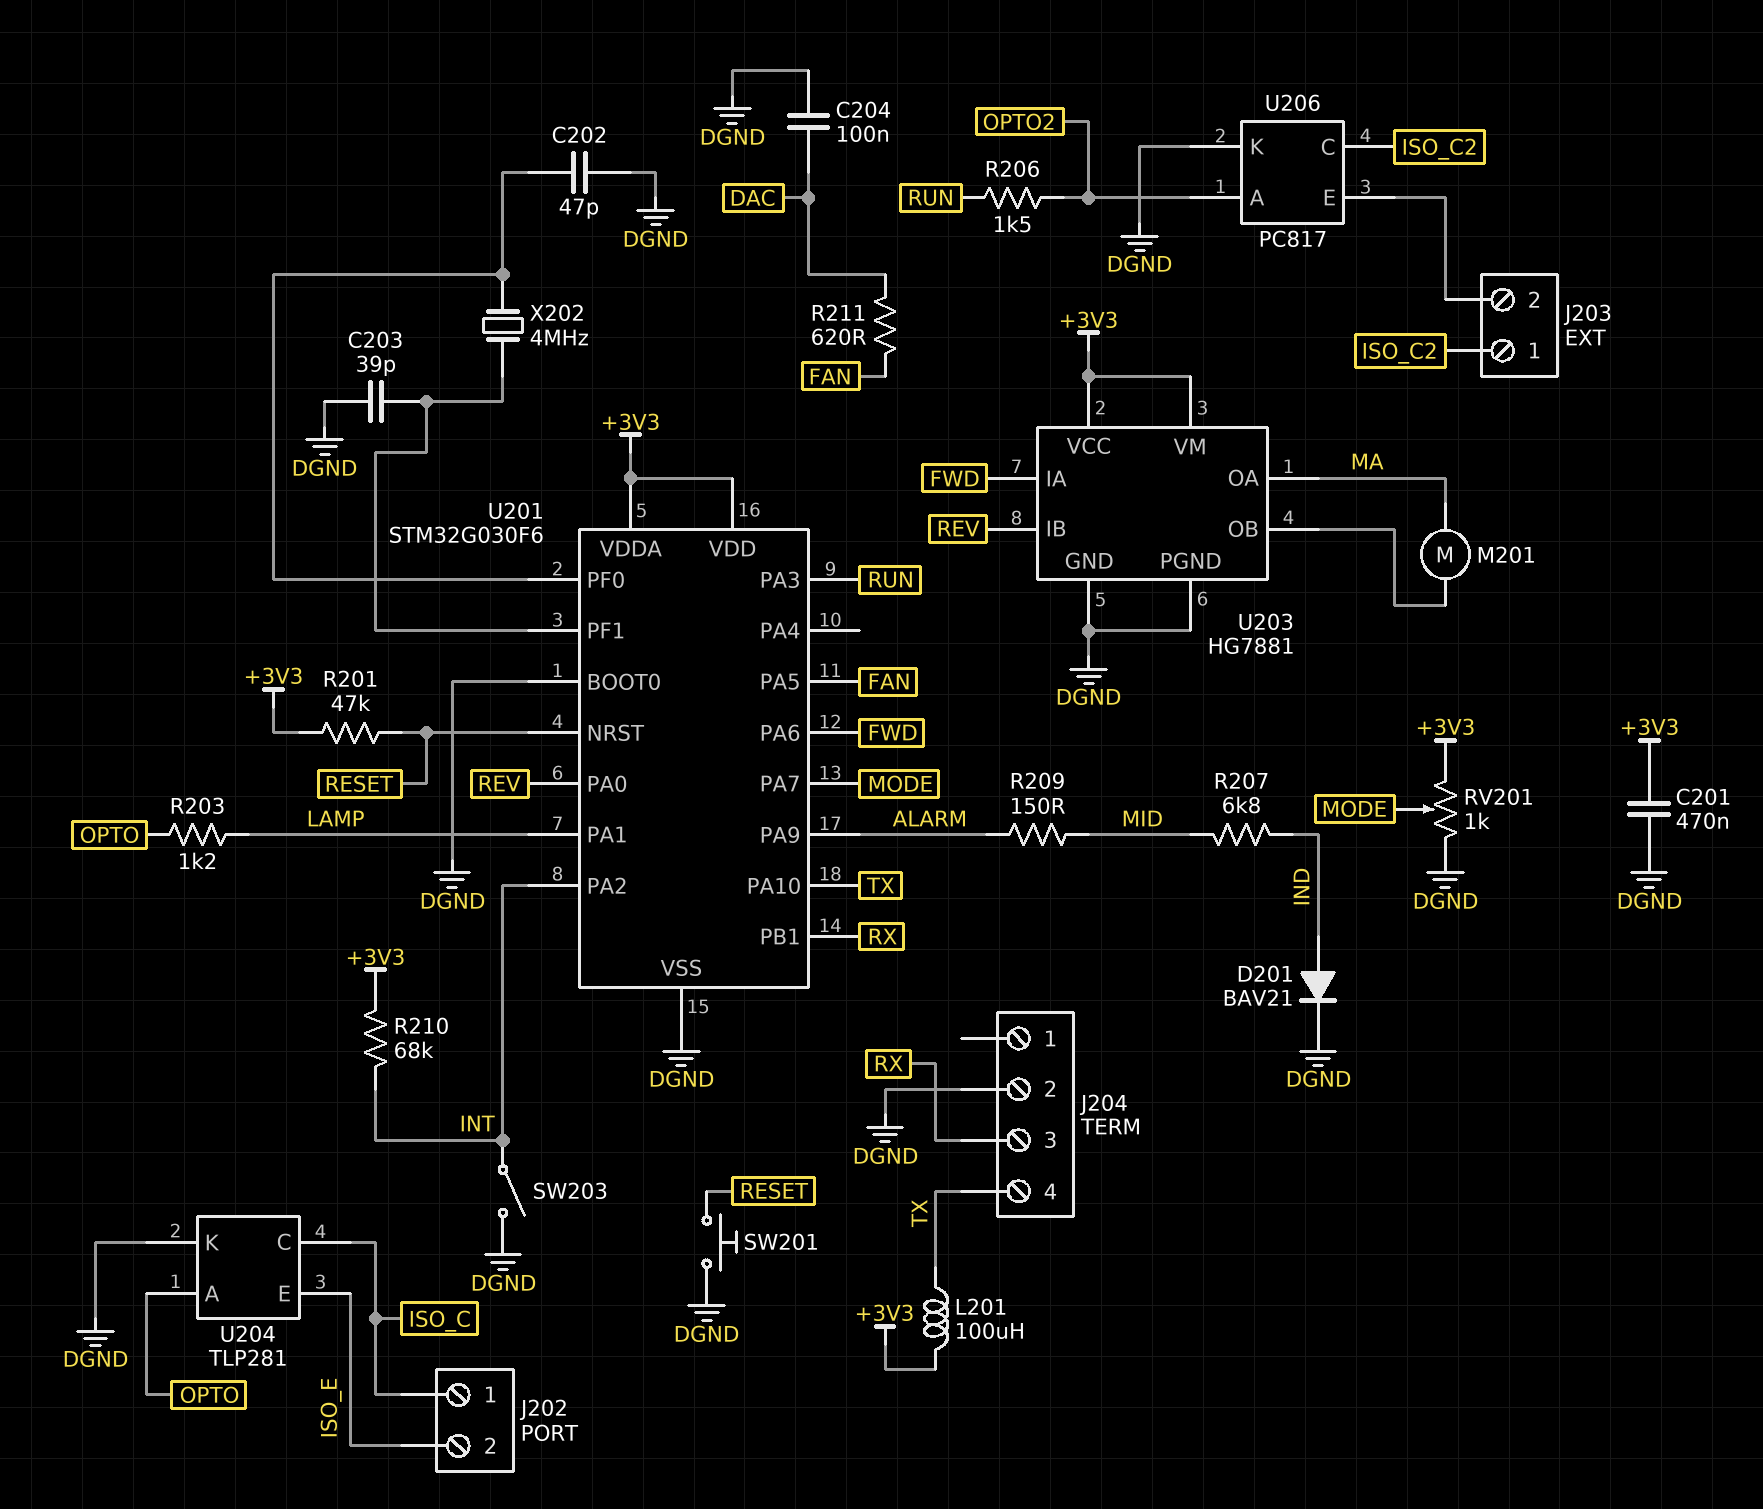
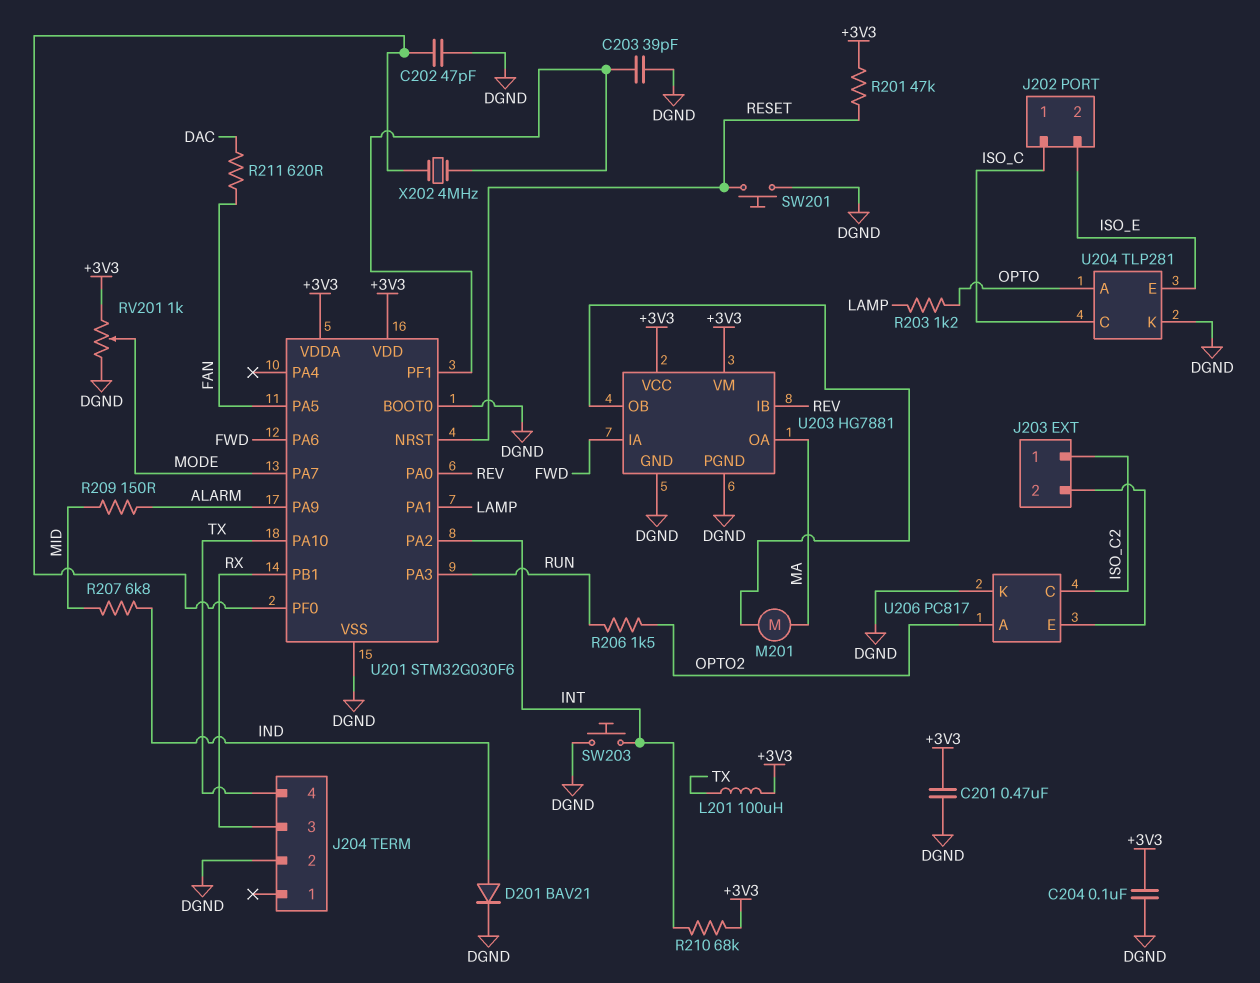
C204: 100nF (DAC, DGND) -> 100nF (+3V3, DGND)
SW203: switch (DGND, INT) -> button (DGND, INT)

